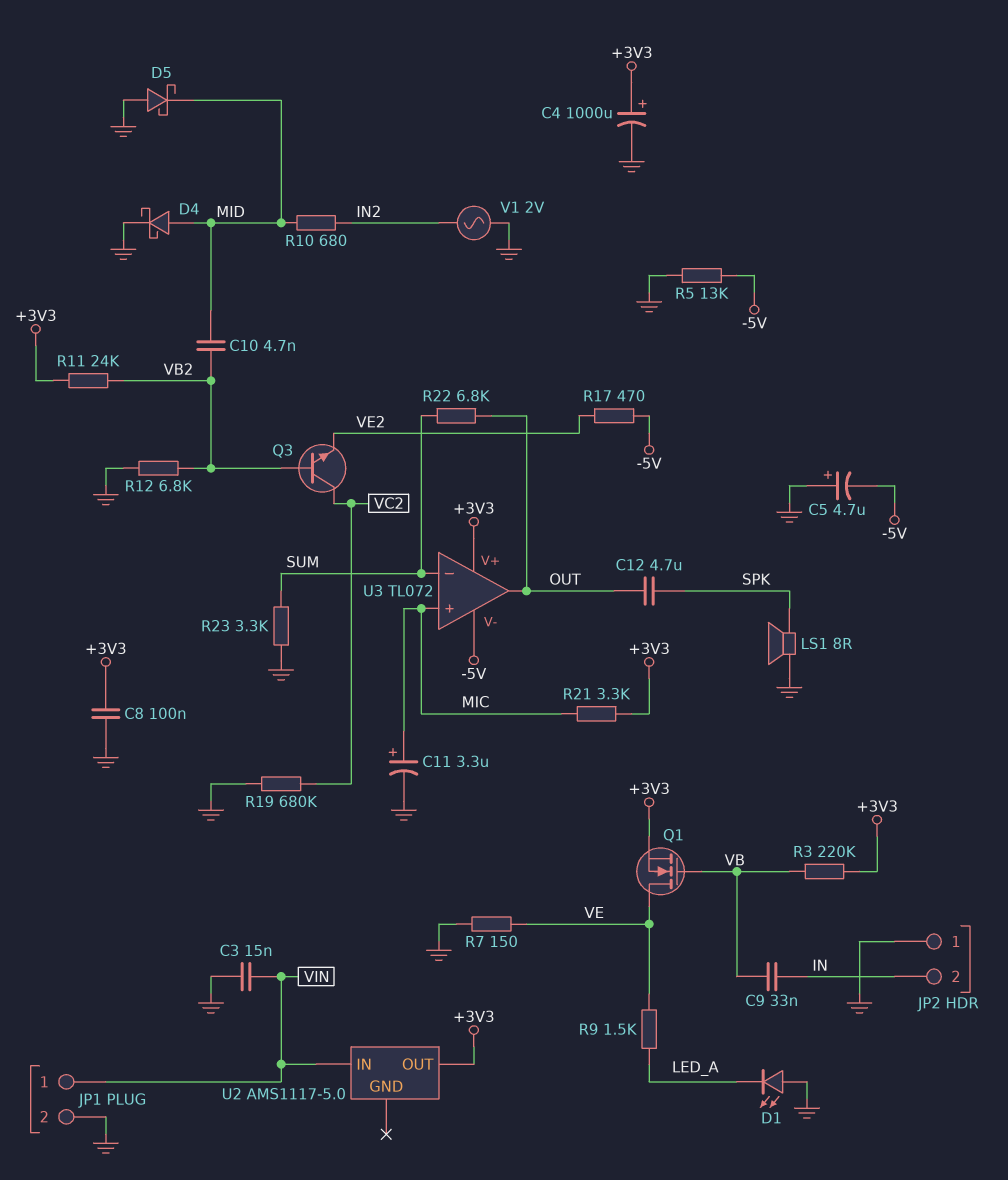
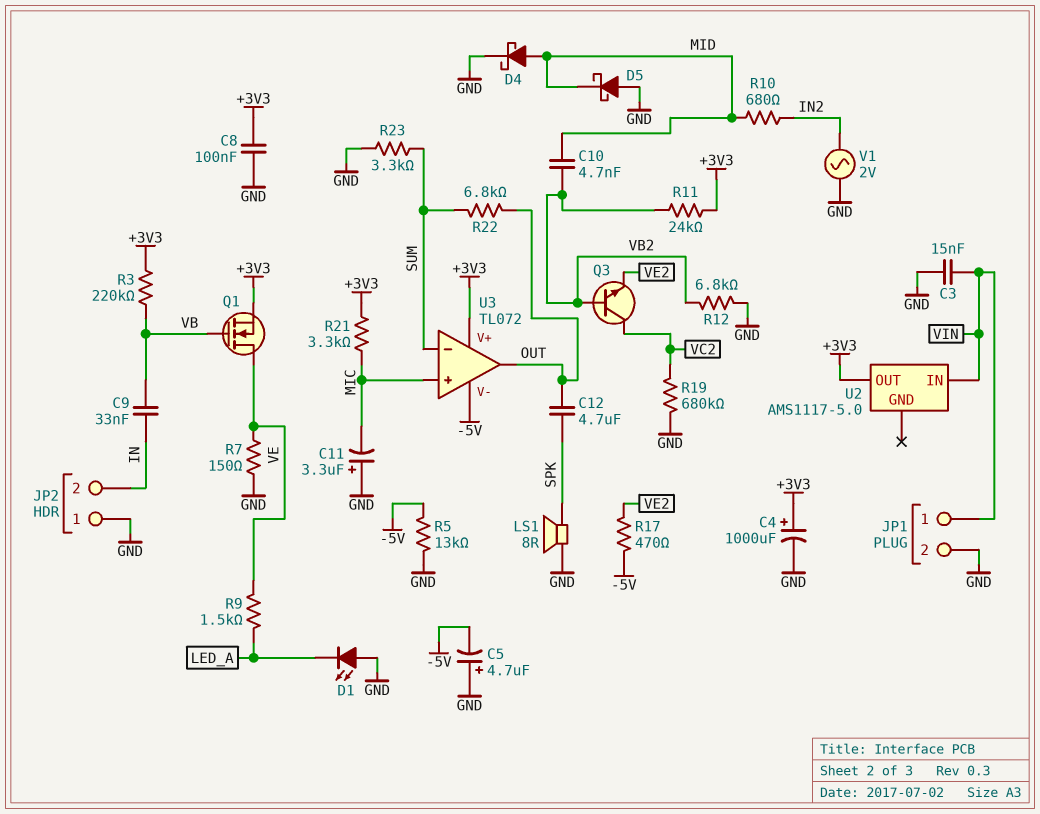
C11: 3.3uF (plus MIC, minus GND) -> 3.3uF (plus GND, minus MIC)

